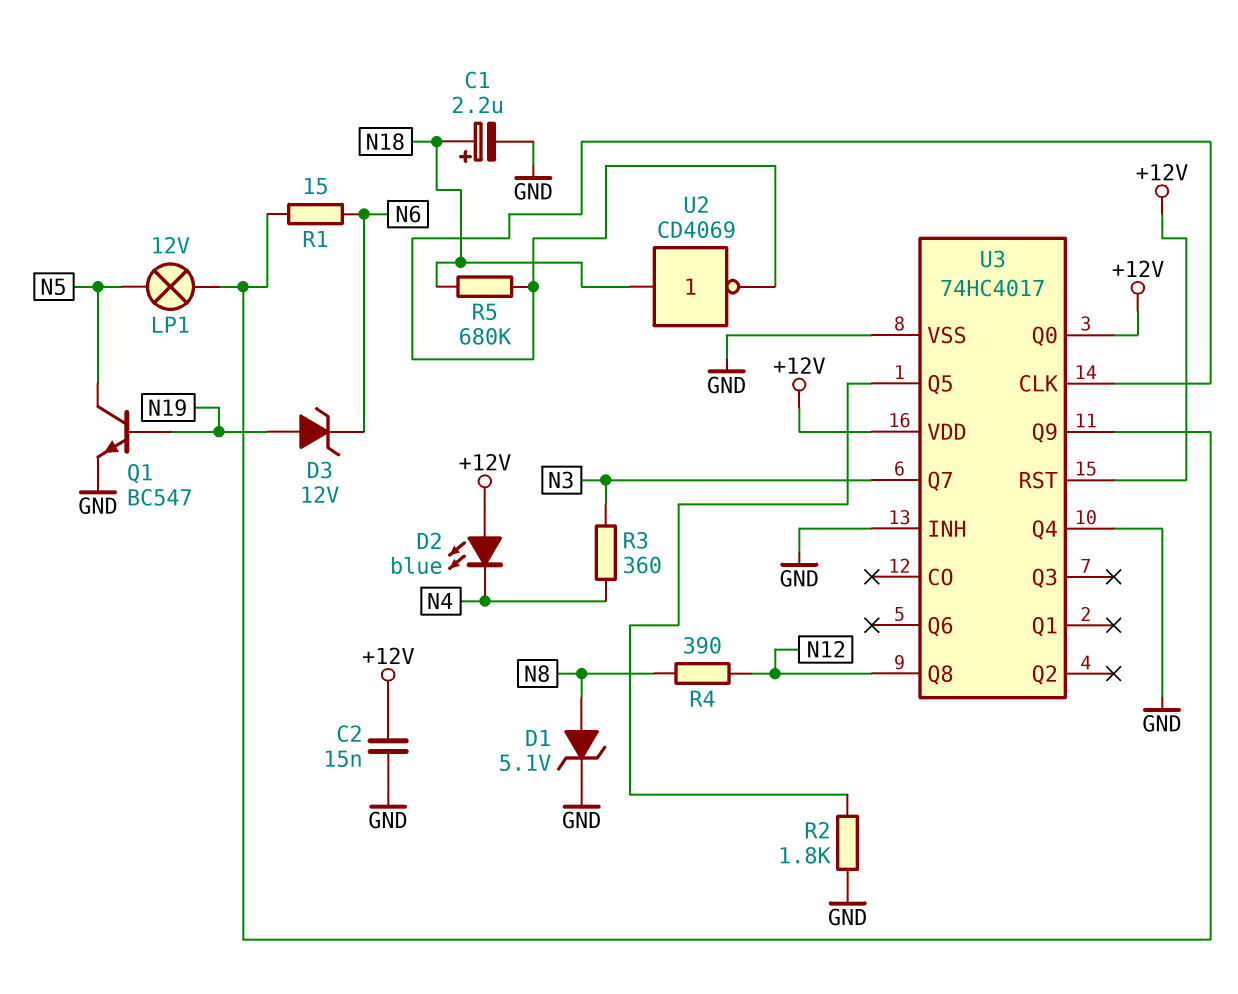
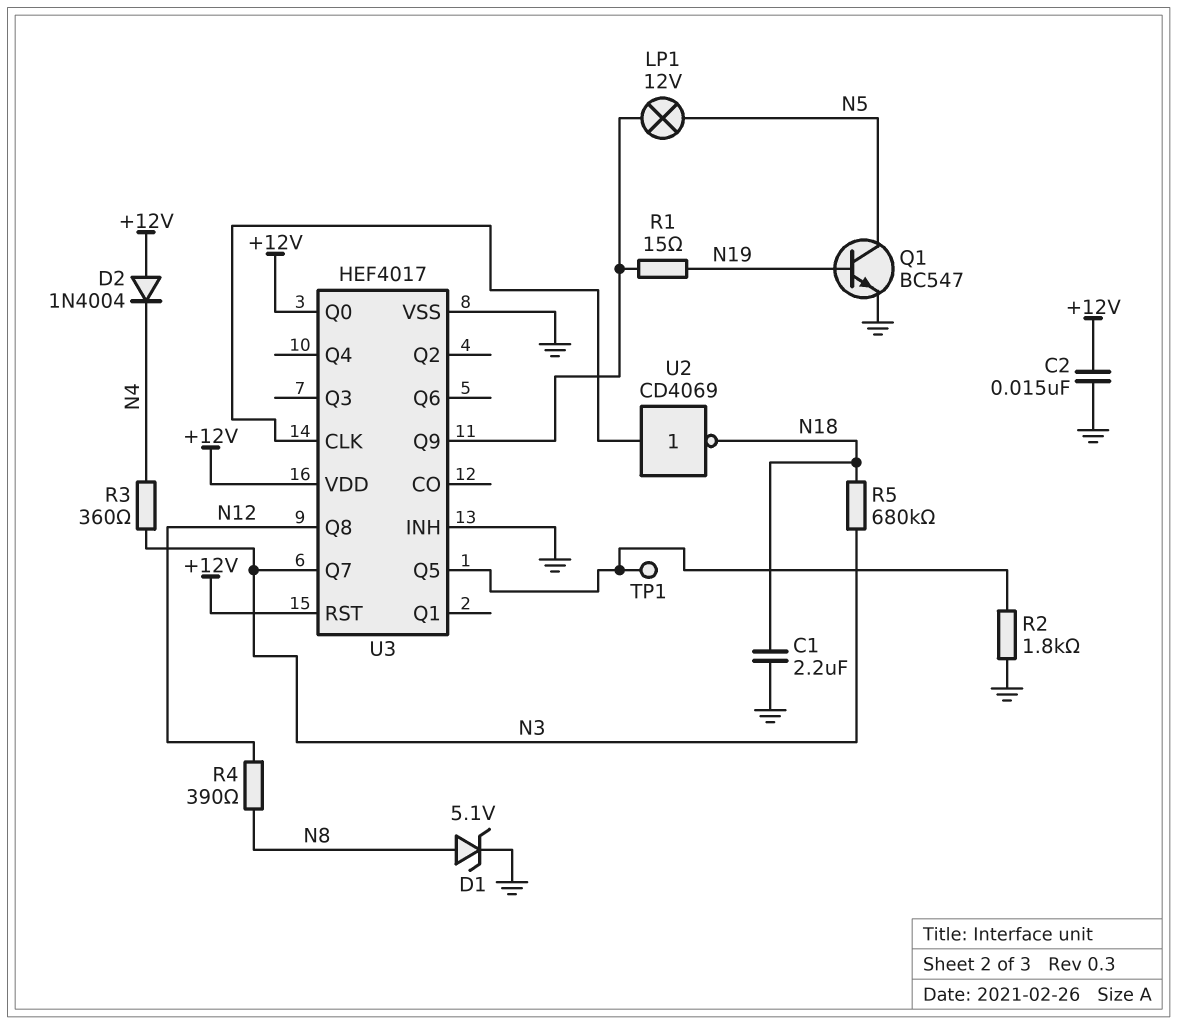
C1: 2.2uF (plus N18, minus GND) -> 2.2uF (GND, N18)
D2: LED blue (A +12V, K N4) -> diode 1N4004 (A +12V, K N4)
D3: zener 12V (A N19, K N6) -> none
R1: 15 (N6, U3/Q9) -> 15 (N19, U3/Q9)
R5: 680k (N18, U3/CLK) -> 680k (N3, N18)
TP1: none -> test point (U3/Q5)
U2: NOT CD4069 (in N18, out U3/CLK) -> NOT CD4069 (in U3/CLK, out N18)
U3: 74HC4017 -> HEF4017
U3 pin Q4: GND -> none

